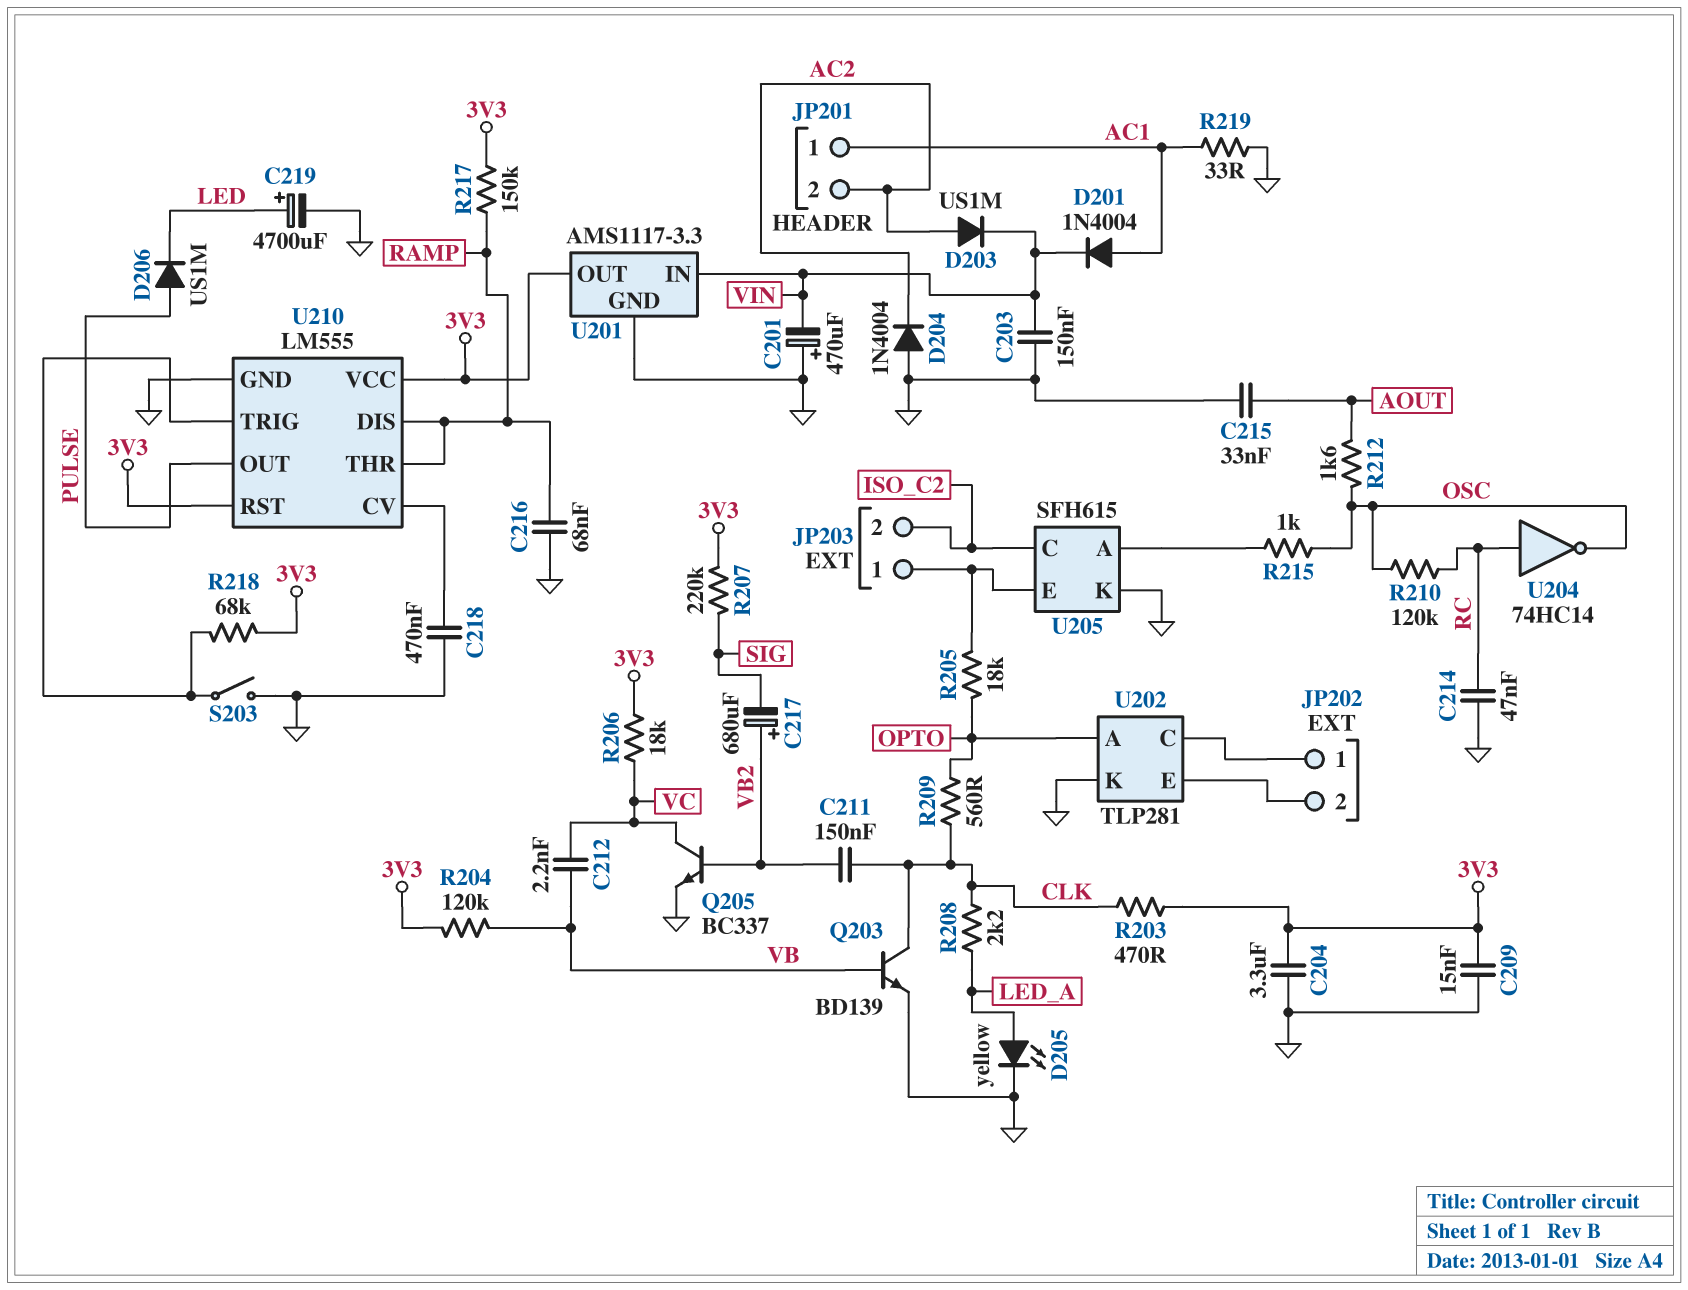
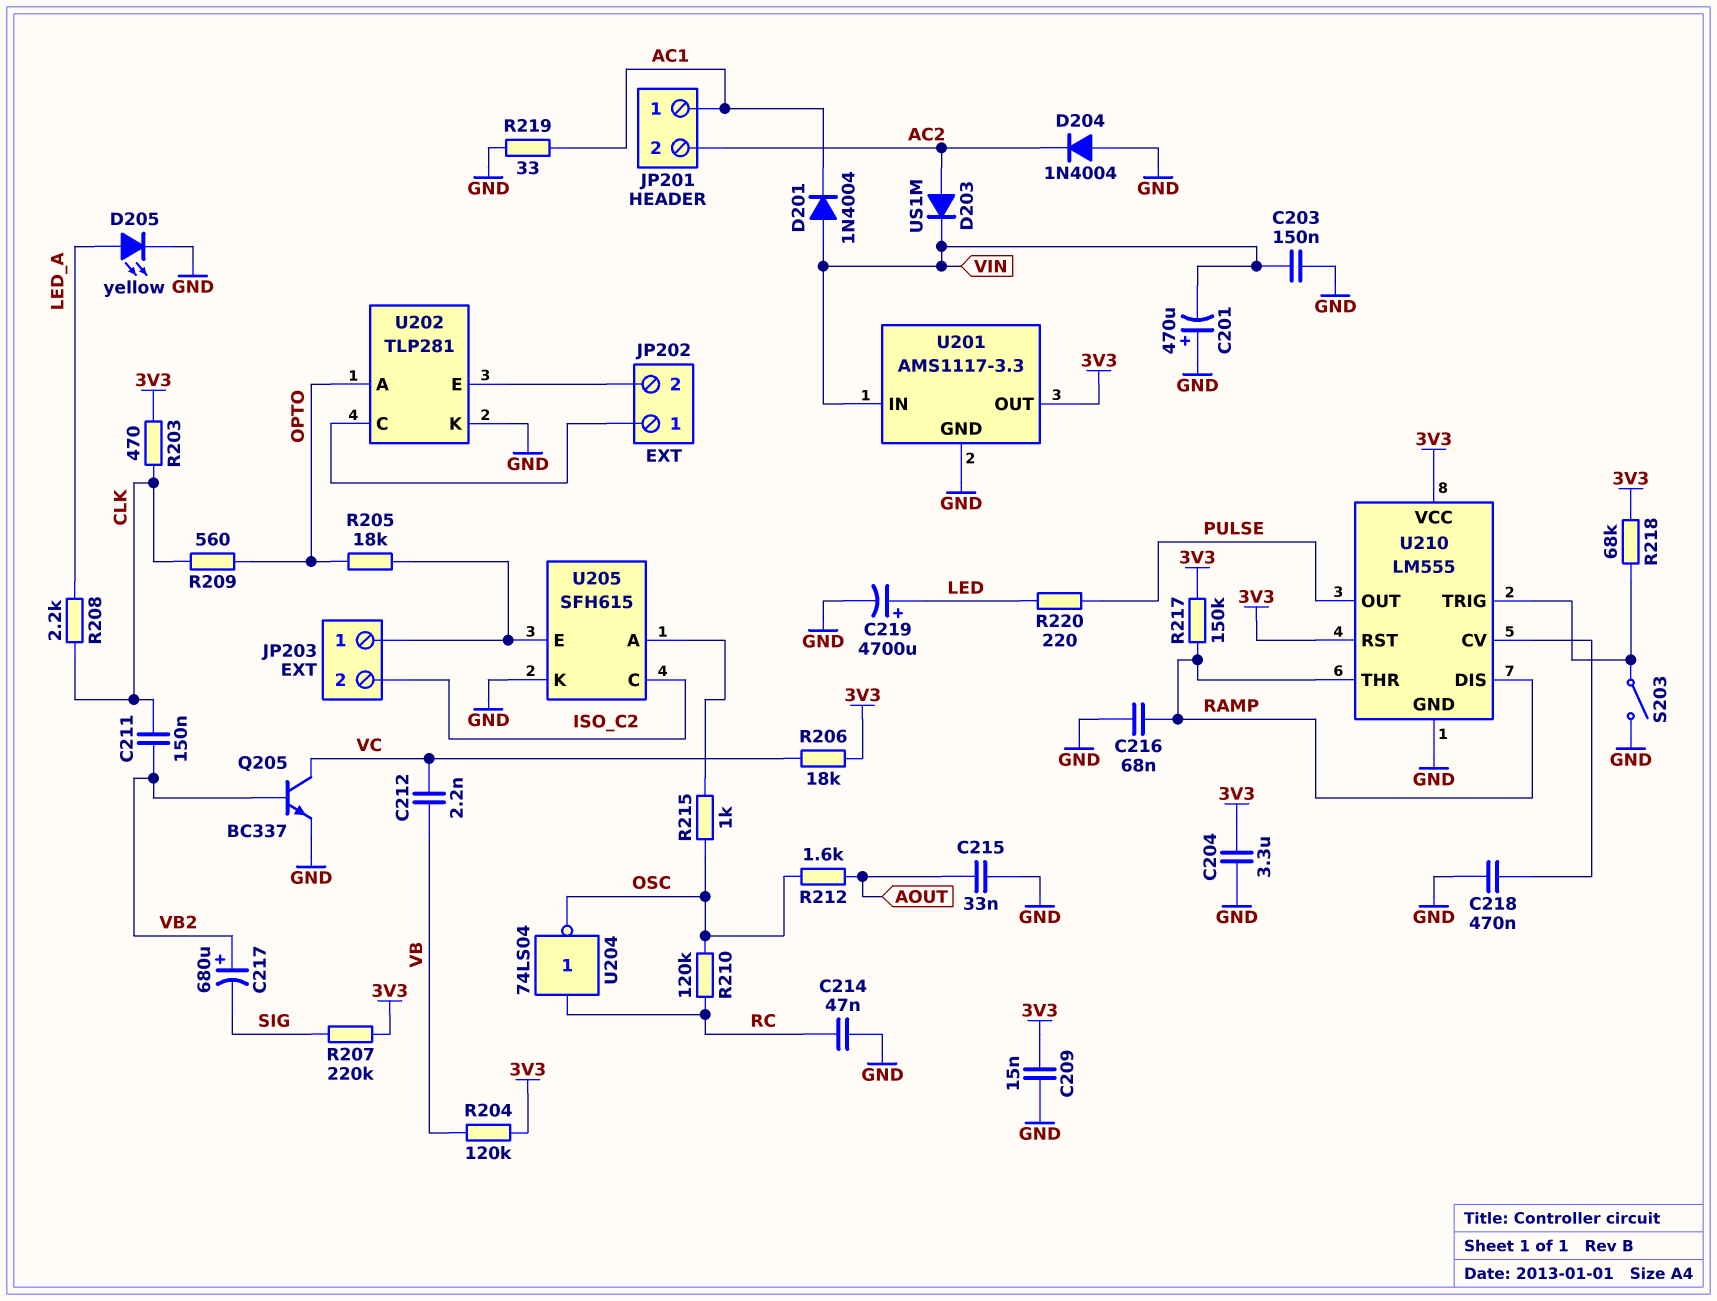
D201: diode 1N4004 (A AC1, K VIN) -> diode 1N4004 (A VIN, K AC1)
D206: diode US1M (A PULSE, K LED) -> none
Q203: NPN BD139 (B VB, C CLK, E GND) -> none
R220: none -> 220 (LED, PULSE)
U204: NOT 74HC14 (in RC, out OSC) -> NOT 74LS04 (in RC, out OSC)

